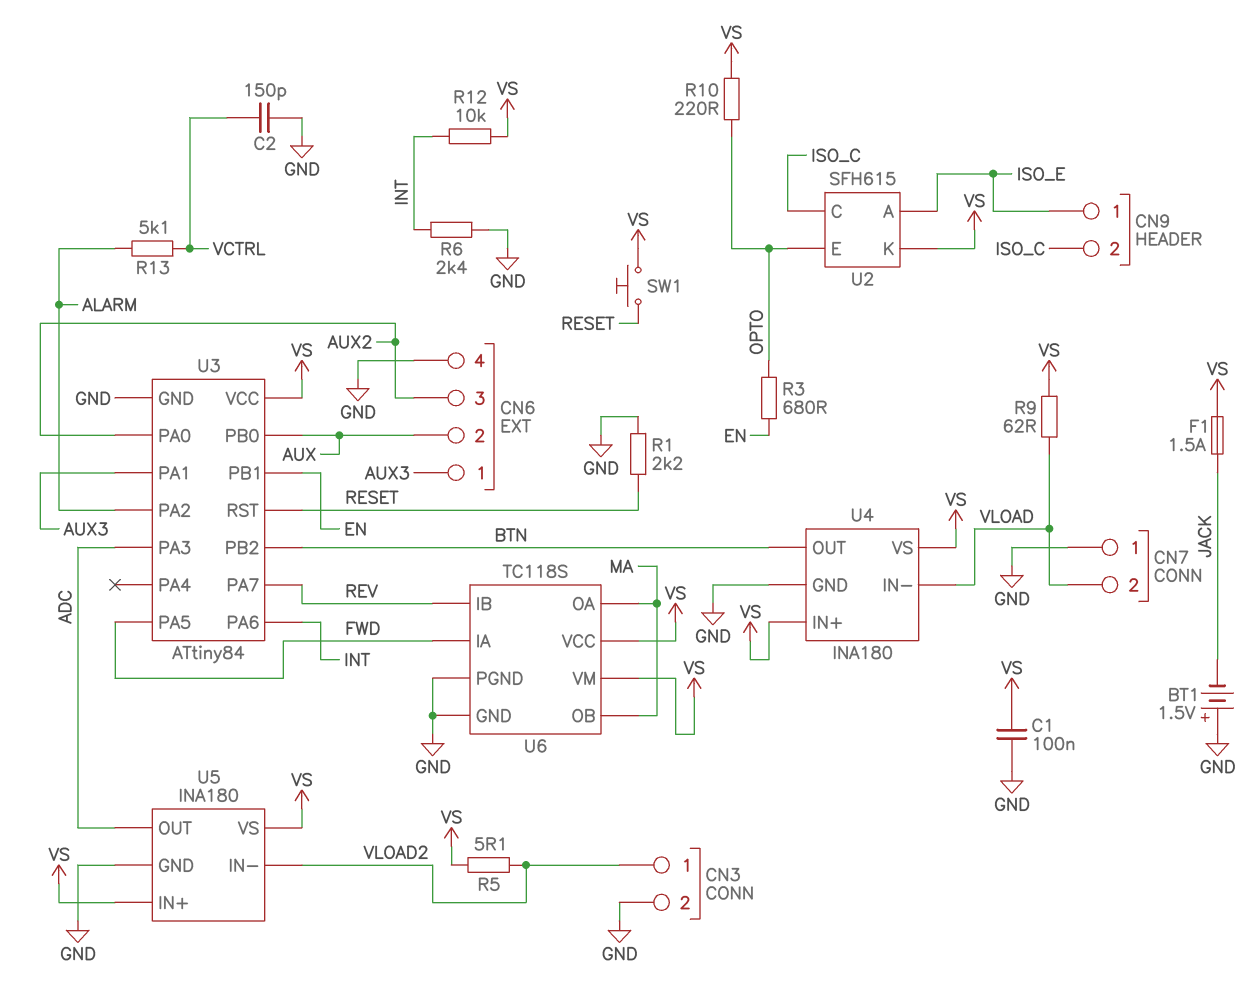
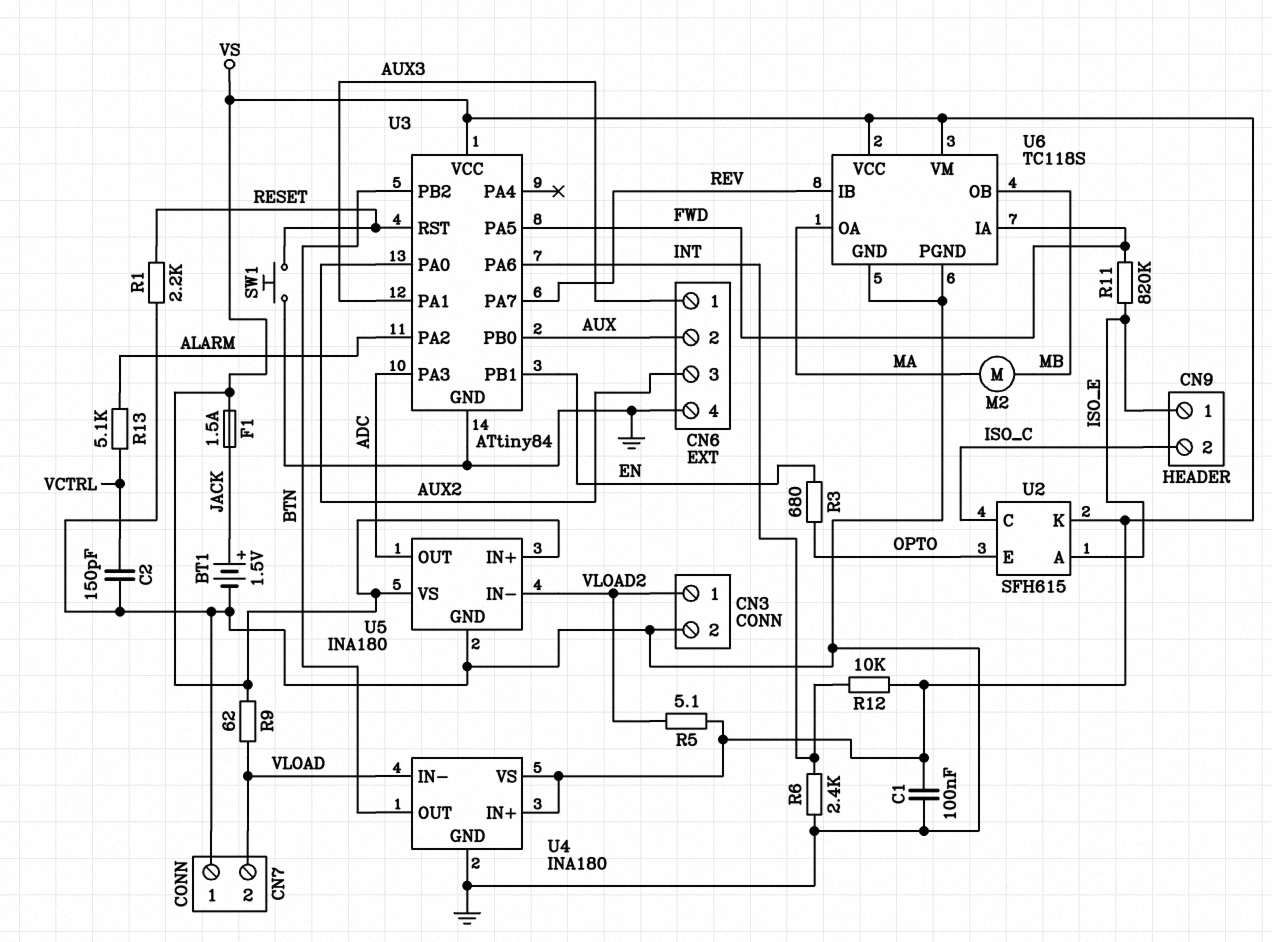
BT1: 1.5V (plus GND, minus JACK) -> 1.5V (plus JACK, minus GND)
M2: none -> motor (MA, MB)
R10: 220 (OPTO, VS) -> none
R11: none -> 820k (FWD, ISO_E)
SW1: button (RESET, VS) -> button (GND, RESET)
U6 pin OB: MA -> MB

